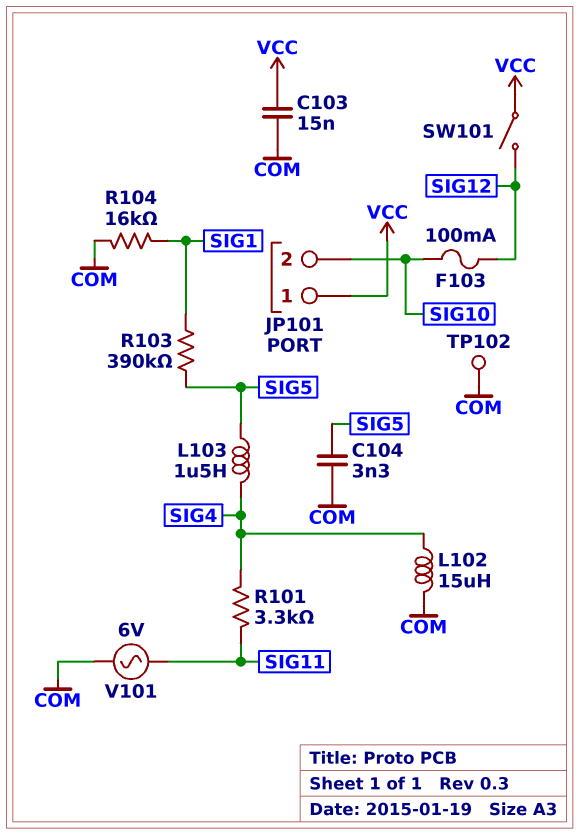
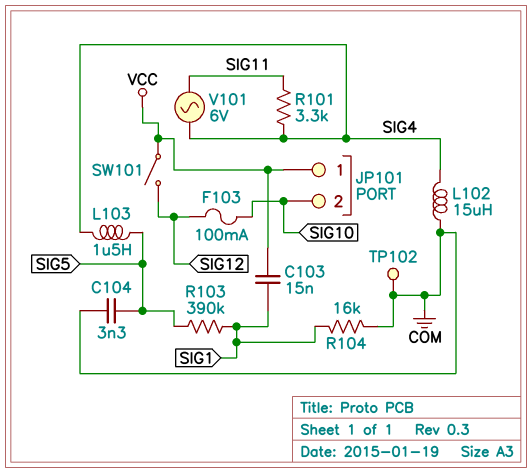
C103: 15nF (COM, VCC) -> 15nF (SIG1, VCC)
V101: AC 6V (COM, SIG11) -> AC 6V (SIG4, SIG11)

